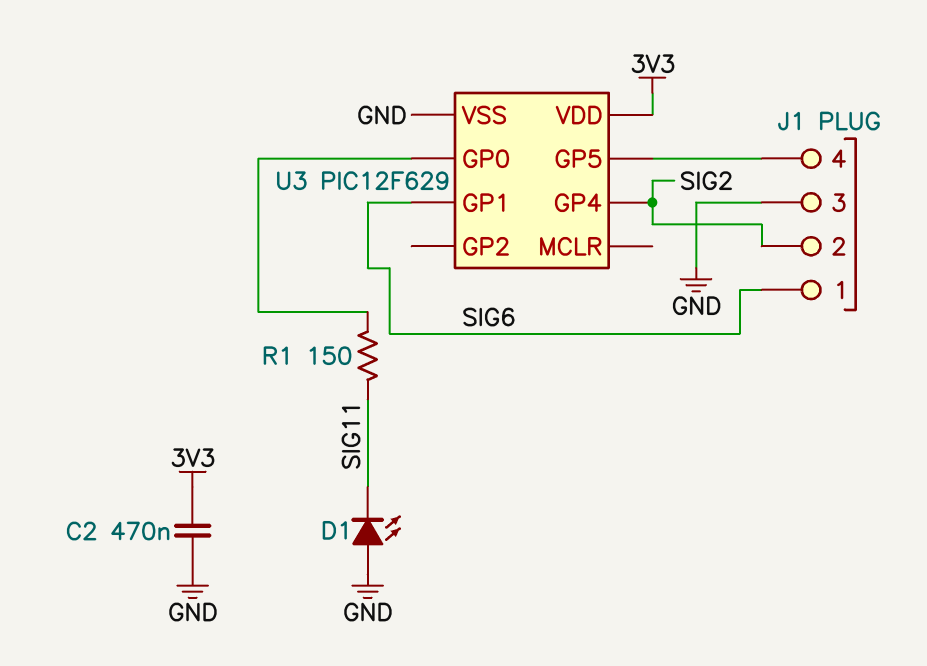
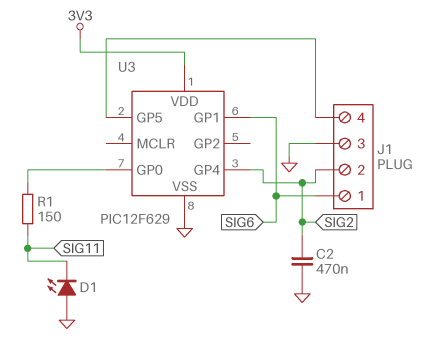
C2: 470nF (3V3, GND) -> 470nF (GND, SIG2)

